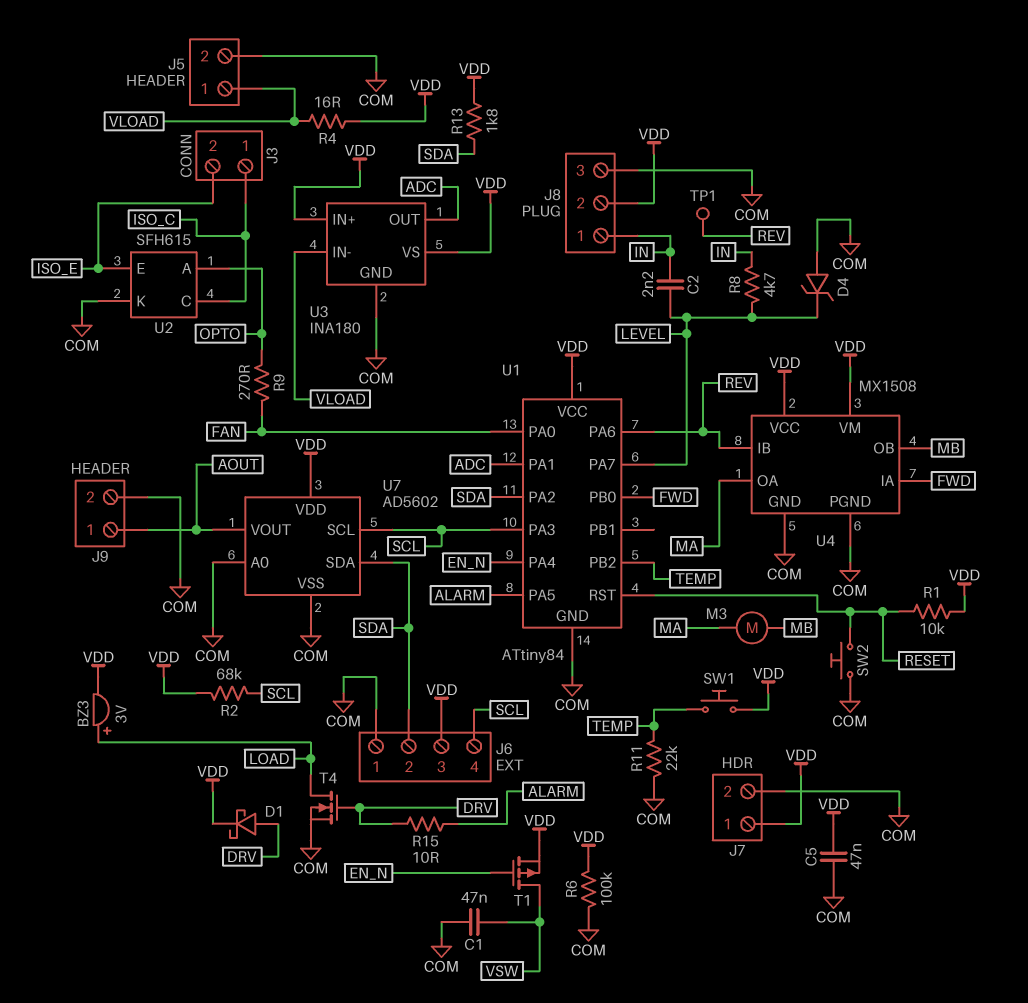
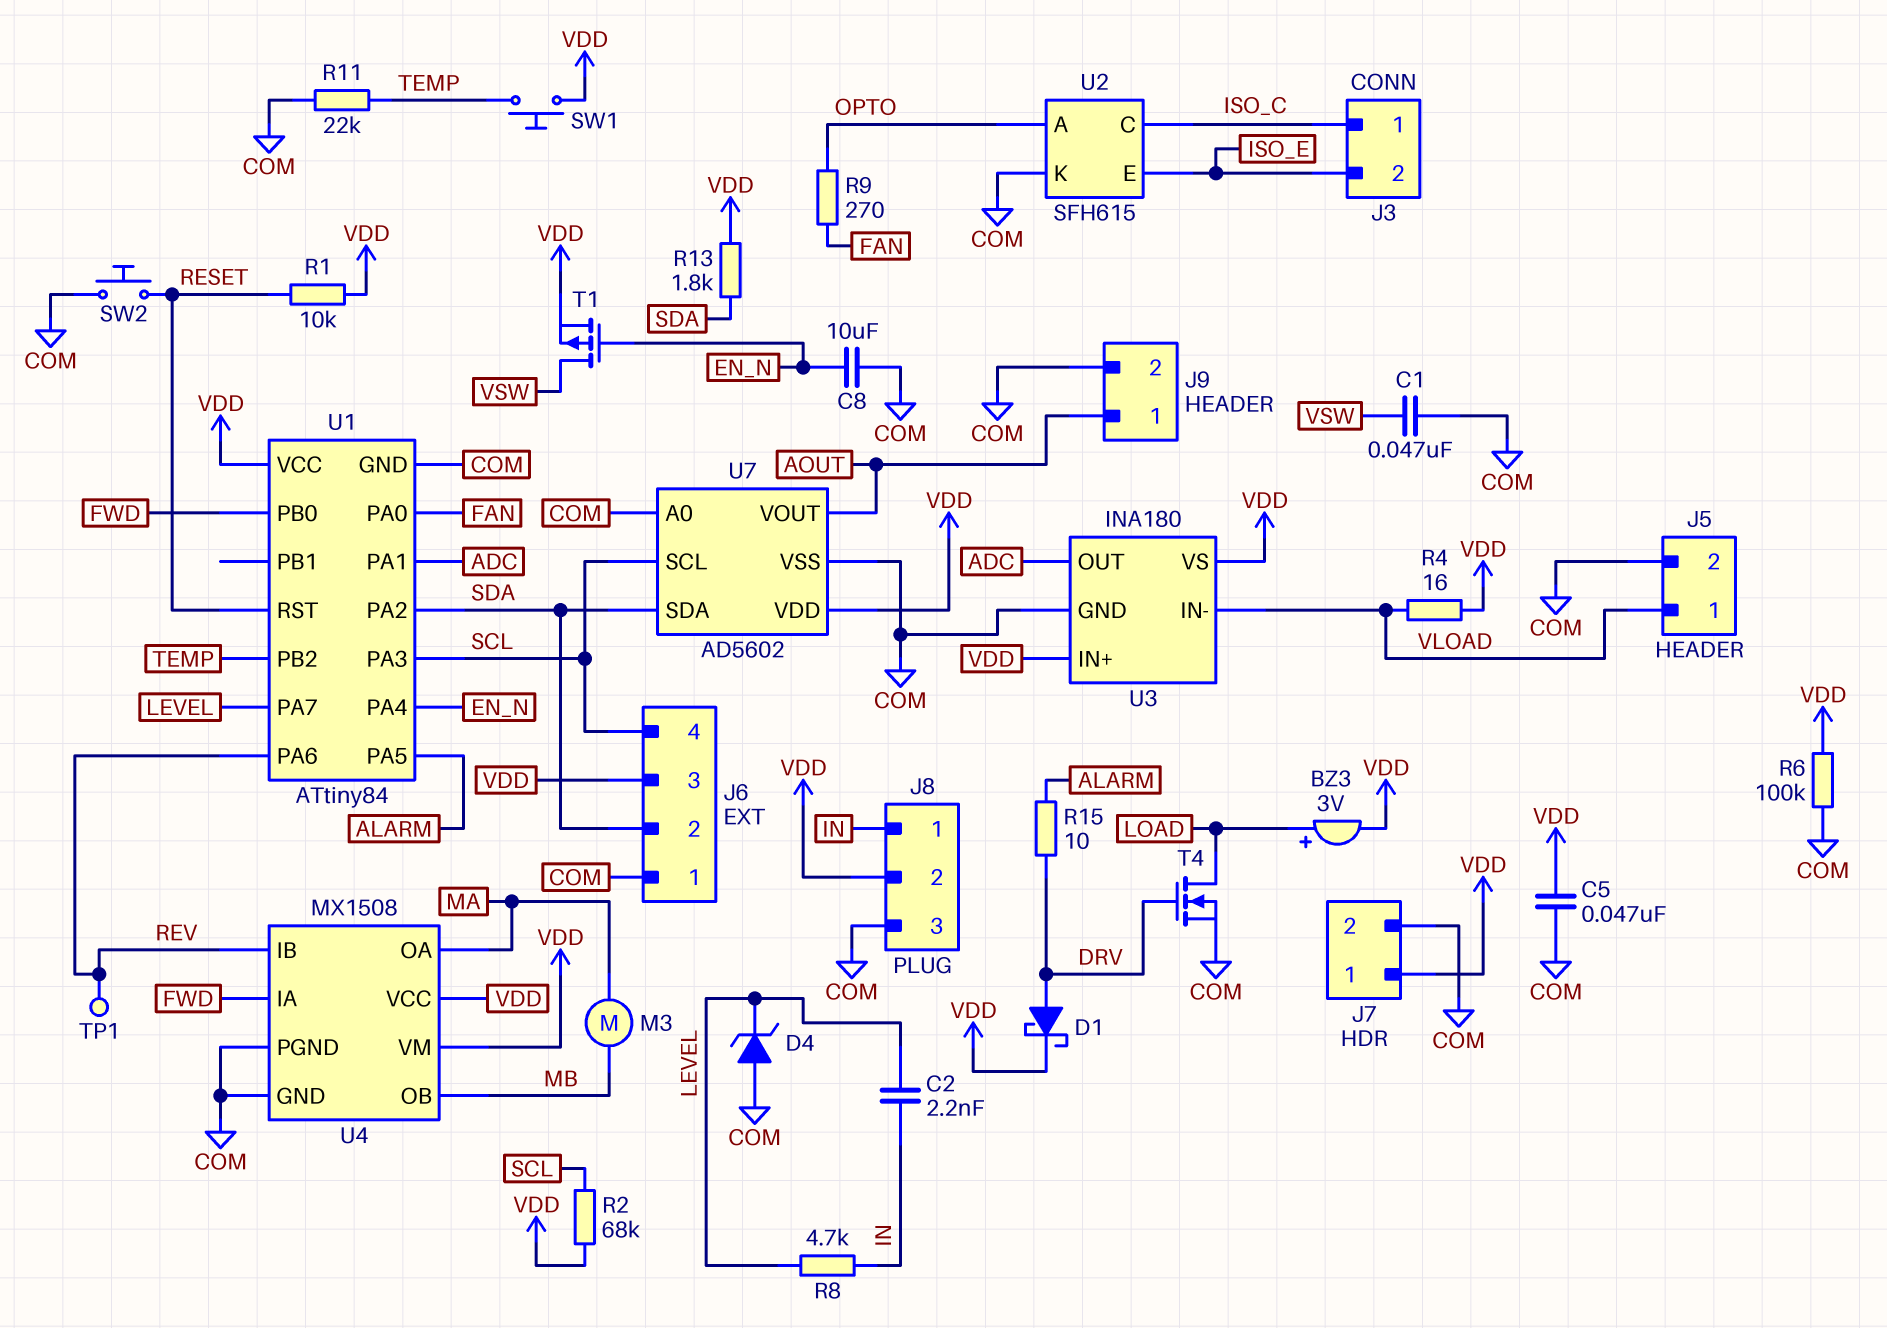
C8: none -> 10uF (COM, EN_N)

